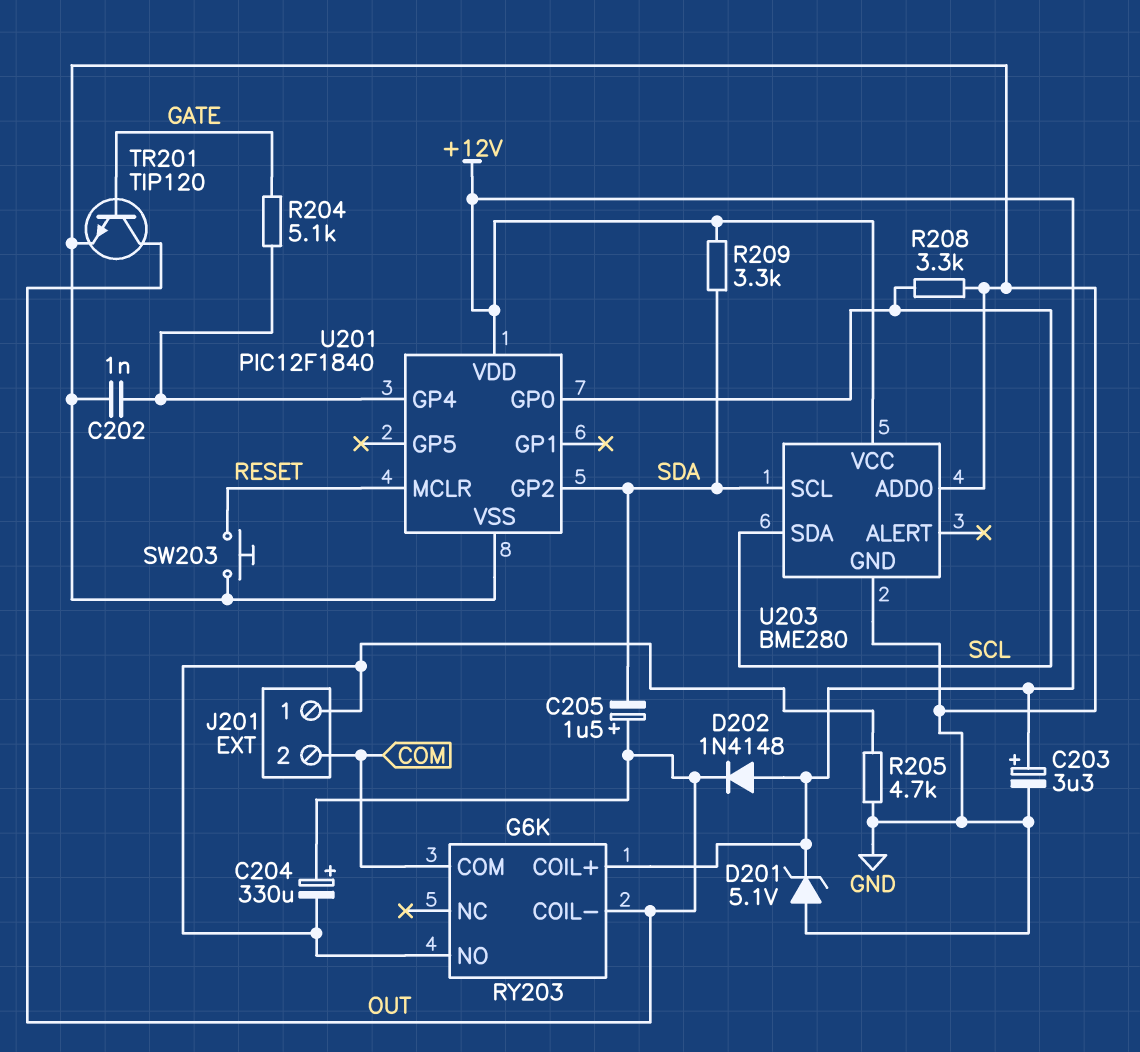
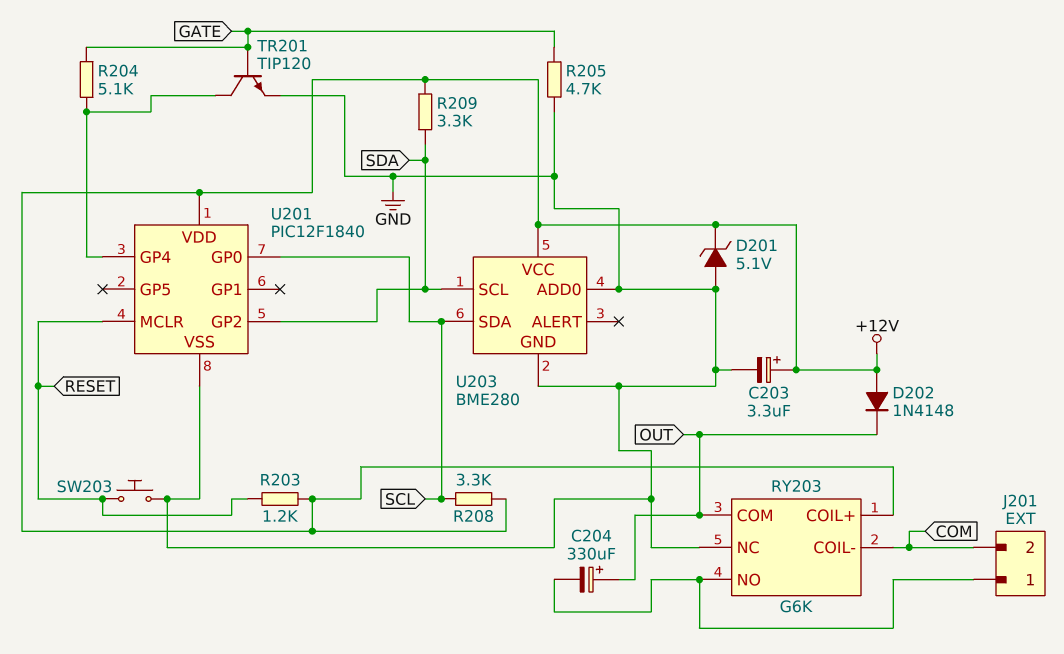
C202: 1nF (GND, U201/GP4) -> none
C205: 1.5uF (plus OUT, minus SDA) -> none
R203: none -> 1.2k (+12V, RESET)
R205: 4.7k (GND, J201/1) -> 4.7k (GATE, GND)
R208: 3.3k (GND, SCL) -> 3.3k (+12V, SCL)
RY203 pin COIL-: OUT -> COM
RY203 pin COM: COM -> OUT
RY203 pin NC: none -> GND
TR201: NPN TIP120 (B GATE, C OUT, E GND) -> NPN TIP120 (B GATE, C U201/GP4, E GND)

